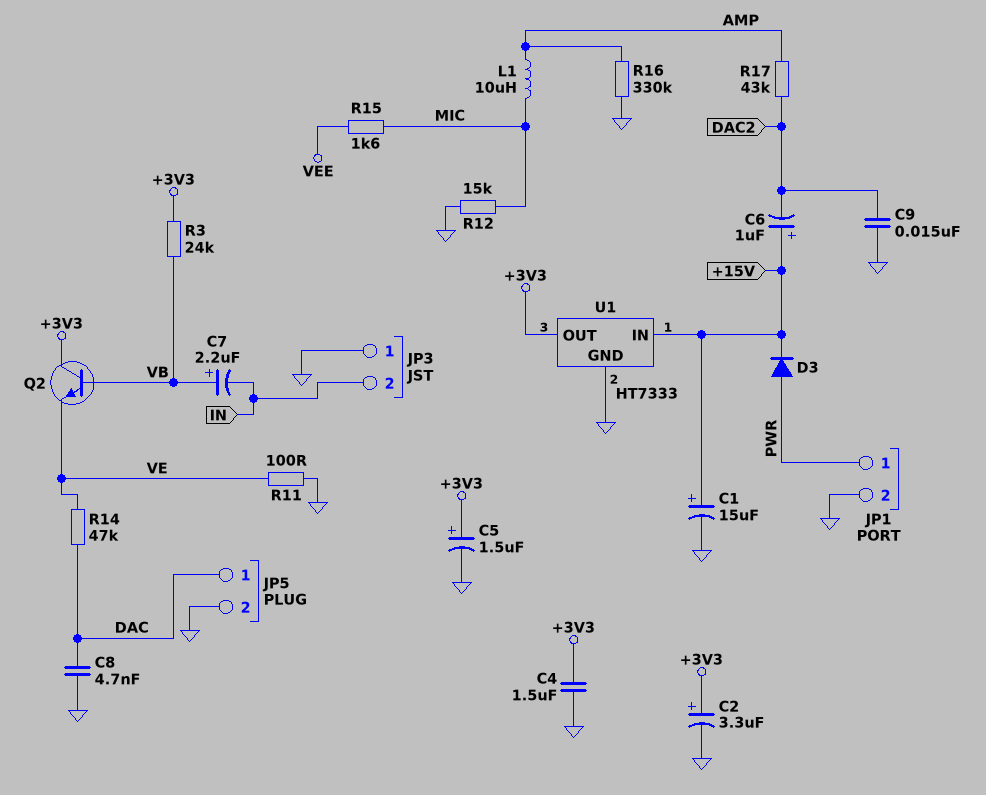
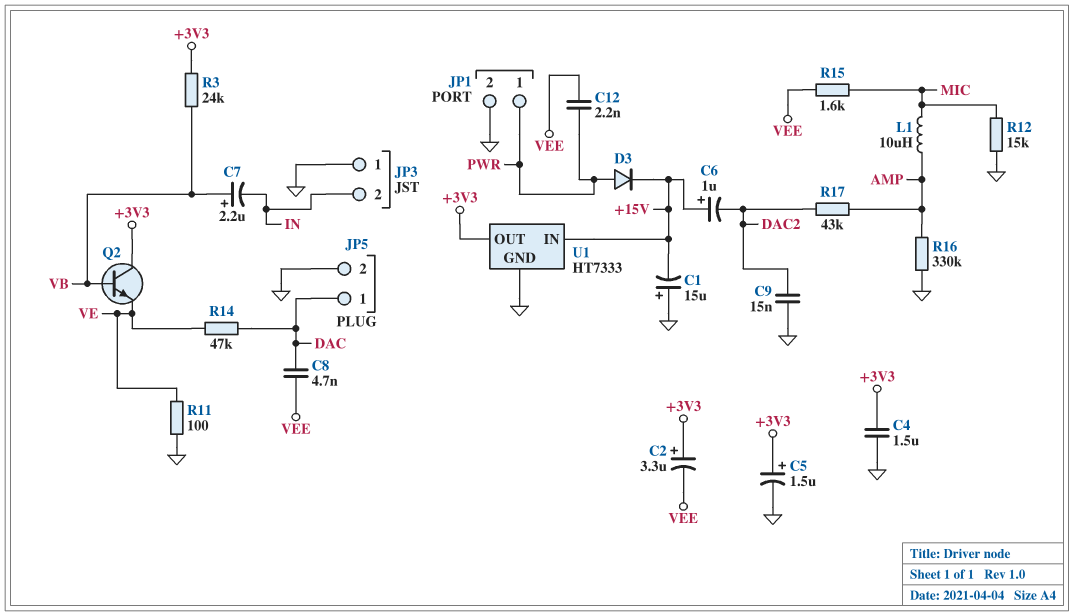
C1: 15uF (plus +15V, minus GND) -> 15uF (plus GND, minus +15V)
C2: 3.3uF (plus +3V3, minus GND) -> 3.3uF (plus +3V3, minus VEE)
C8: 4.7nF (DAC, GND) -> 4.7nF (DAC, VEE)
C12: none -> 2.2nF (PWR, VEE)

